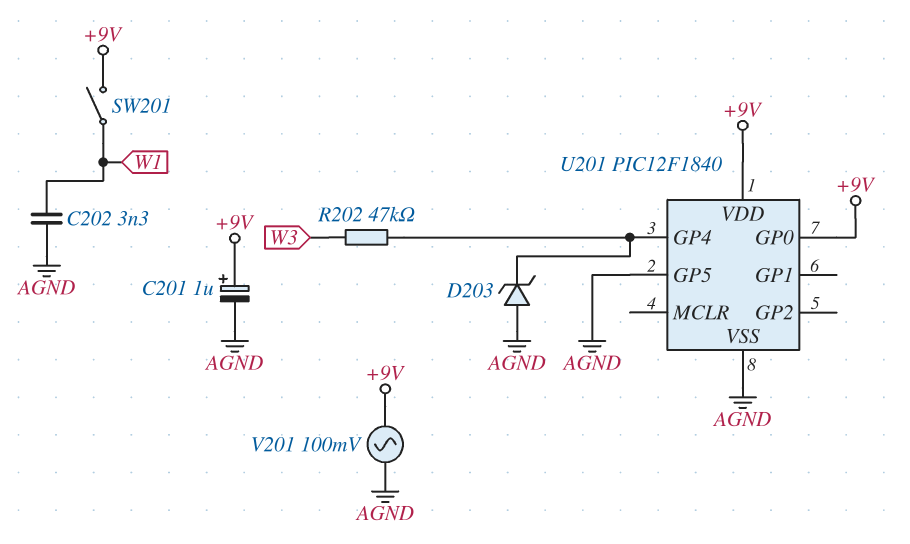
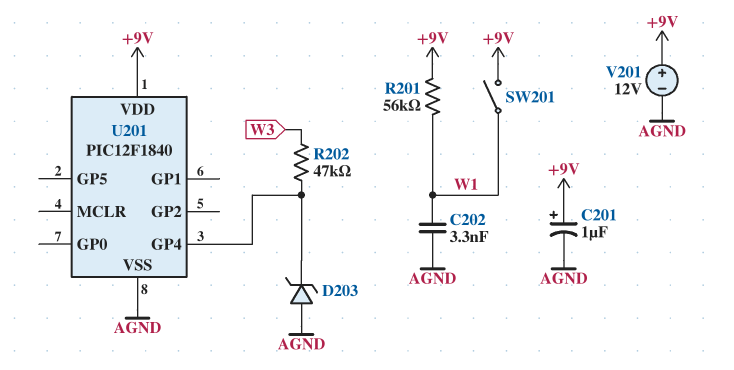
R201: none -> 56k (+9V, W1)
U201 pin GP0: +9V -> none
U201 pin GP5: AGND -> none
V201: AC 100mV (+9V, AGND) -> 12V (plus +9V, minus AGND)

